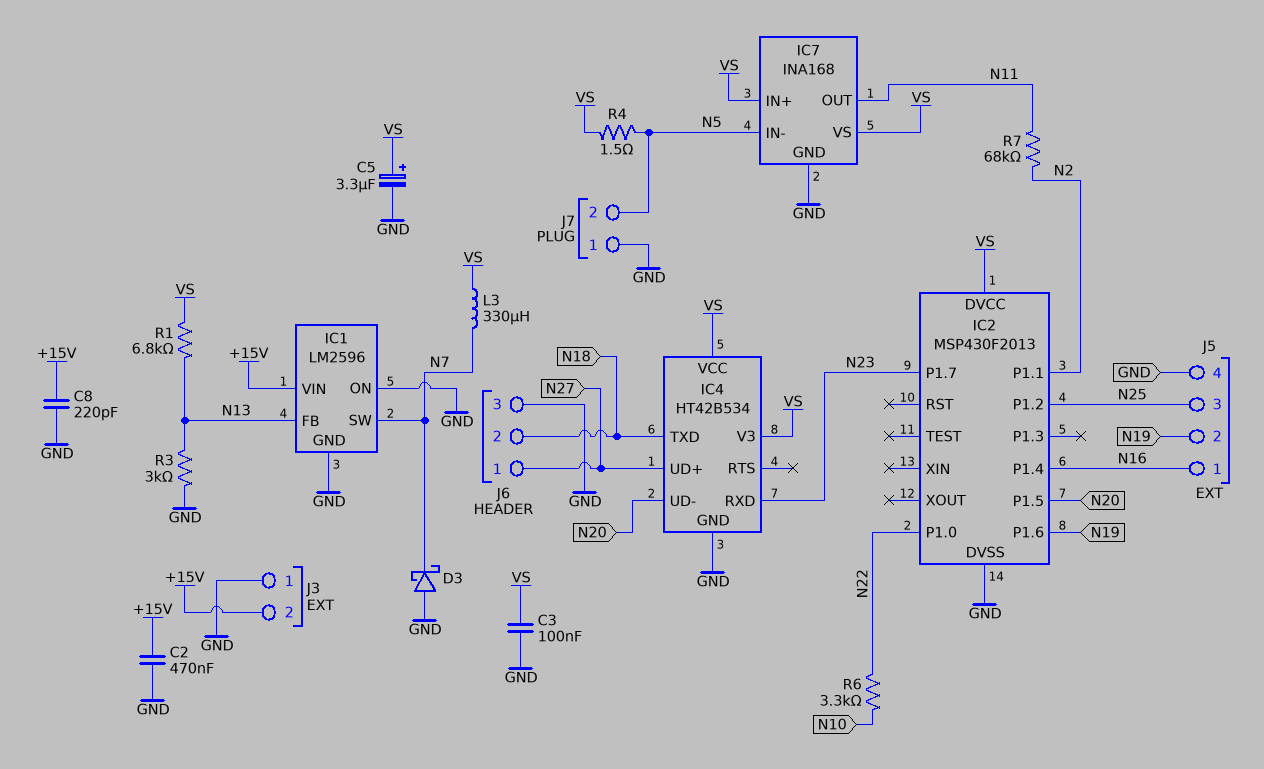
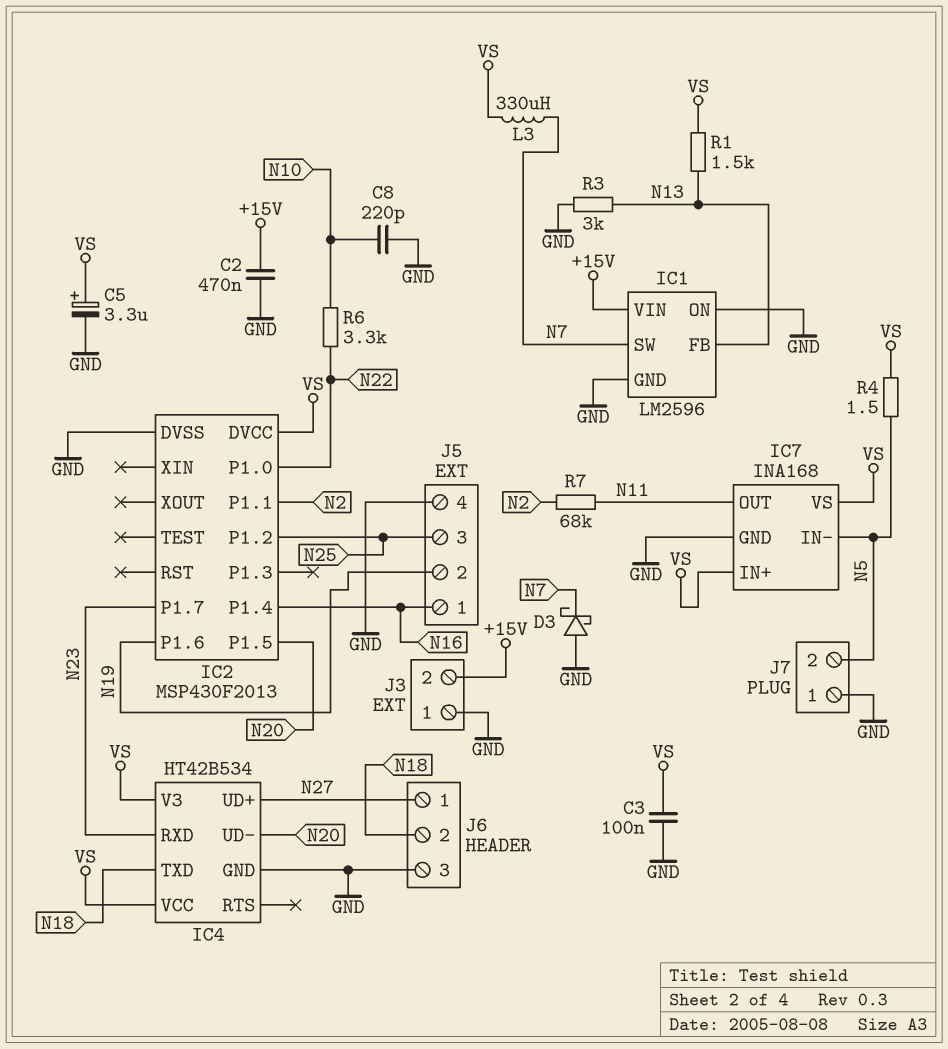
C8: 220pF (+15V, GND) -> 220pF (GND, N10)
R1: 6.8k (N13, VS) -> 1.5k (N13, VS)

